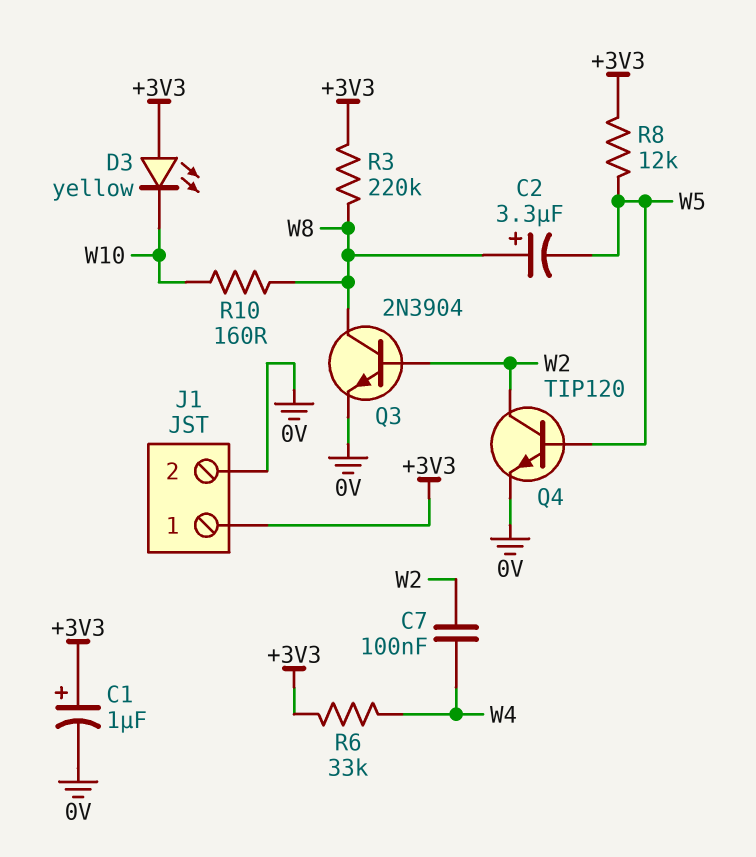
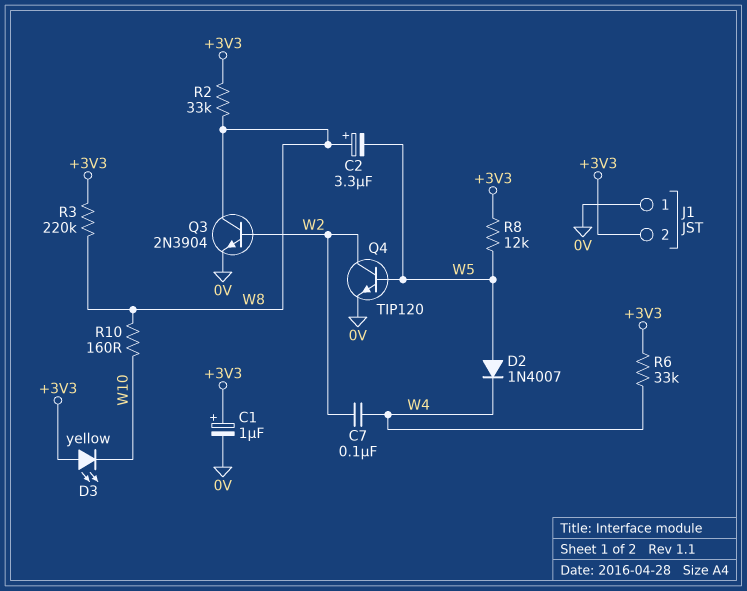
D2: none -> diode 1N4007 (A W5, K W4)
J1 pin 1: +3V3 -> 0V
J1 pin 2: 0V -> +3V3
R2: none -> 33k (+3V3, W8)

